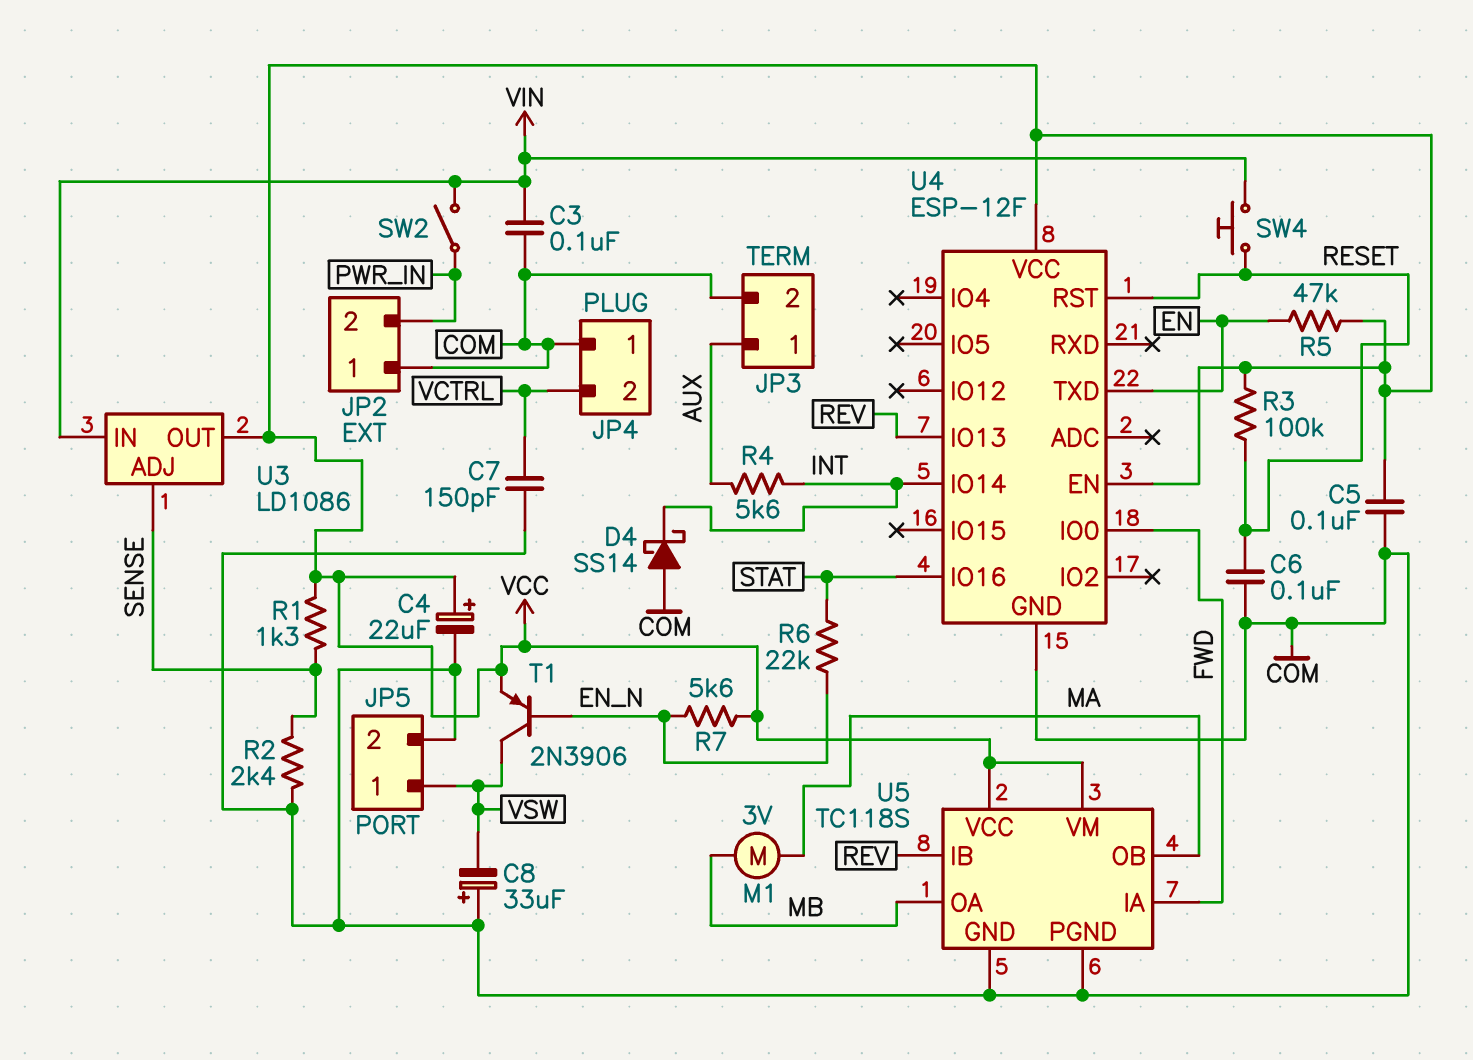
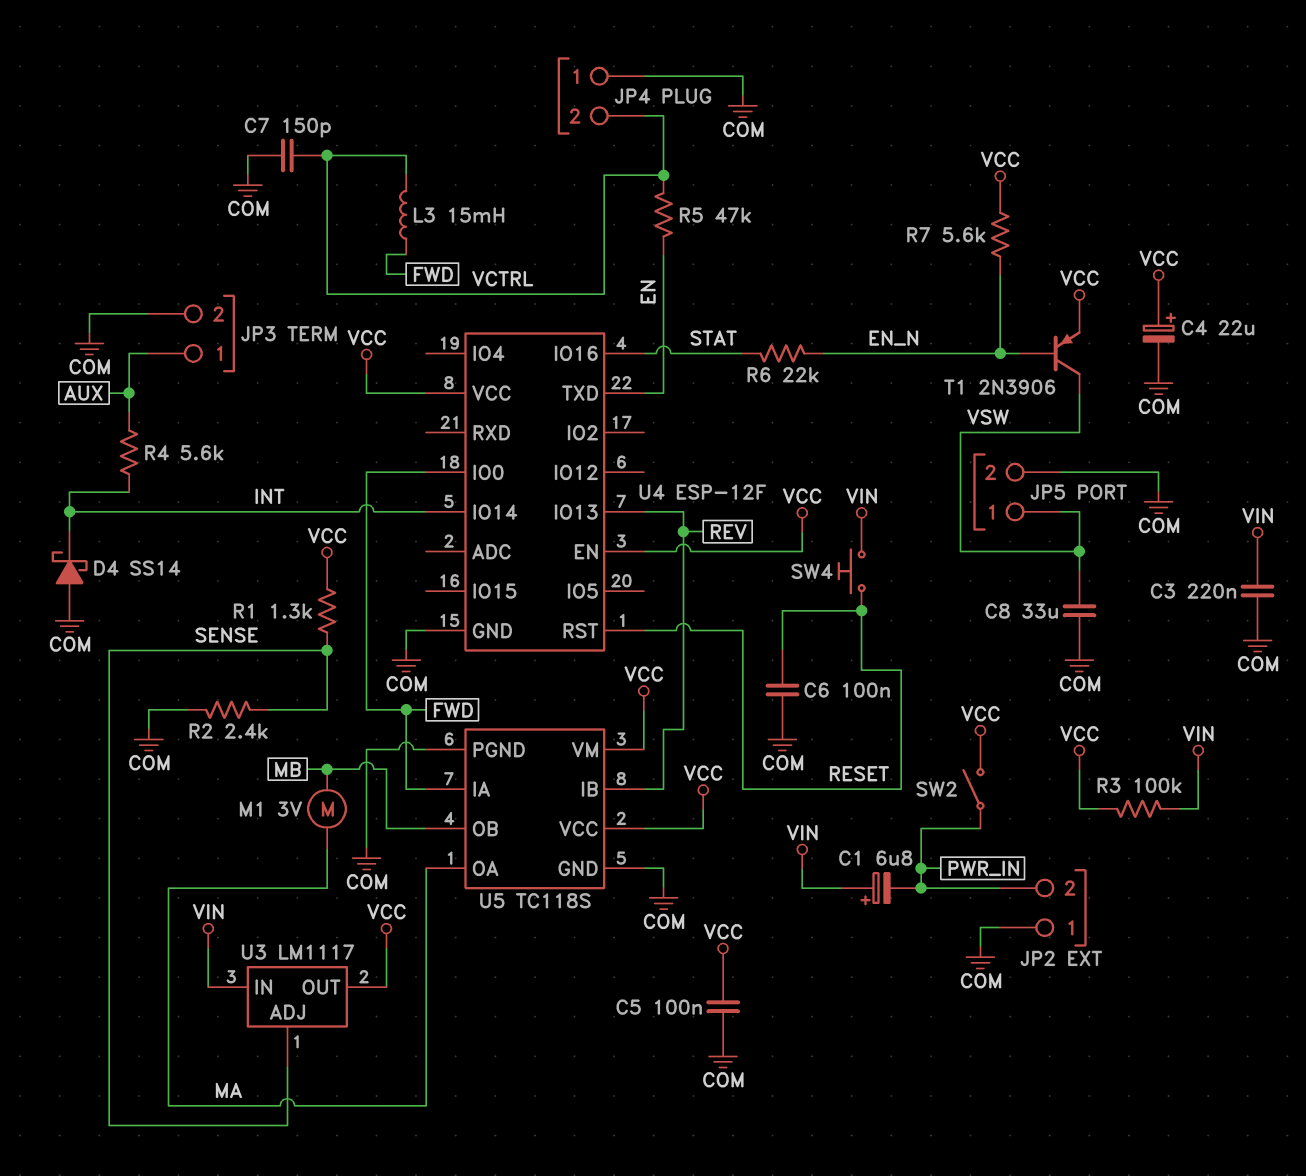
C1: none -> 6.8uF (plus VIN, minus PWR_IN)
C3: 100nF (COM, VIN) -> 220nF (COM, VIN)
C8: 33uF (plus COM, minus VSW) -> 33uF (COM, VSW)
L3: none -> 15mH (FWD, VCTRL)
R3: 100k (RESET, VCC) -> 100k (VCC, VIN)
R5: 47k (EN, VCC) -> 47k (EN, VCTRL)
SW2: switch (PWR_IN, VIN) -> switch (PWR_IN, VCC)
U3: LD1086 -> LM1117
U5 pin OA: MB -> MA
U5 pin OB: MA -> MB

